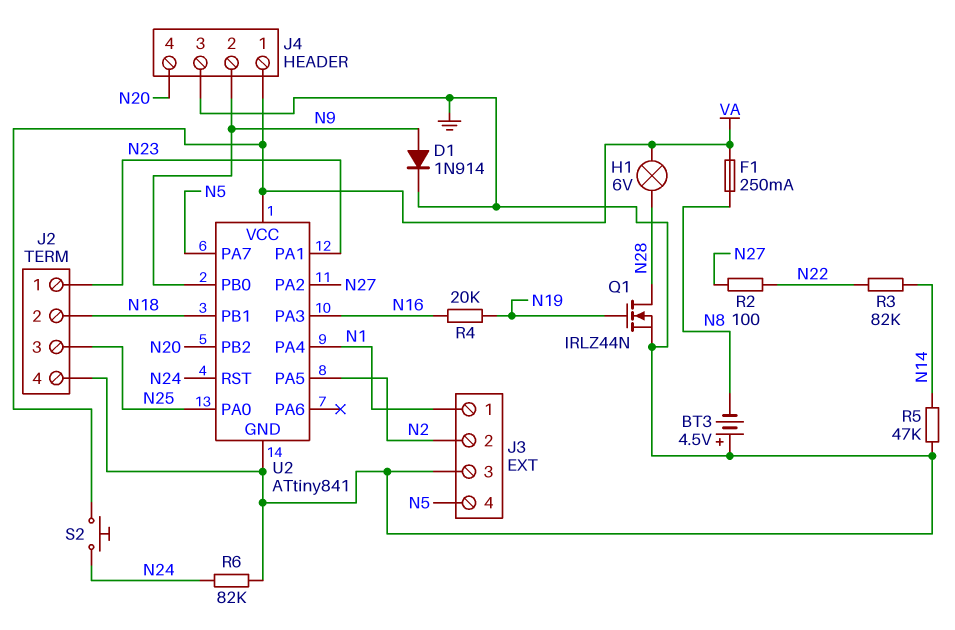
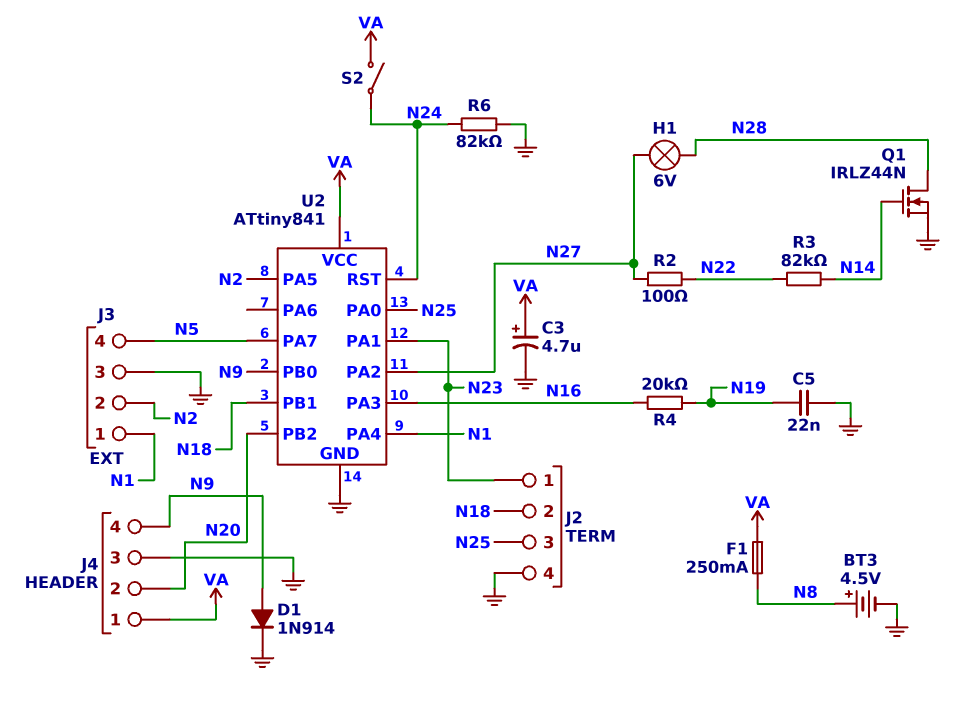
BT3: 4.5V (plus GND, minus N8) -> 4.5V (plus N8, minus GND)
C3: none -> 4.7uF (plus VA, minus GND)
C5: none -> 22nF (GND, N19)
H1: lamp 6V (N28, VA) -> lamp 6V (N27, N28)
J4 pin 2: N9 -> N20
J4 pin 4: N20 -> N9
Q1: NMOS IRLZ44N (G N19, D N28, S GND) -> NMOS IRLZ44N (G N14, D N28, S GND)
R5: 47k (GND, N14) -> none
S2: button (N24, VA) -> switch (N24, VA)

